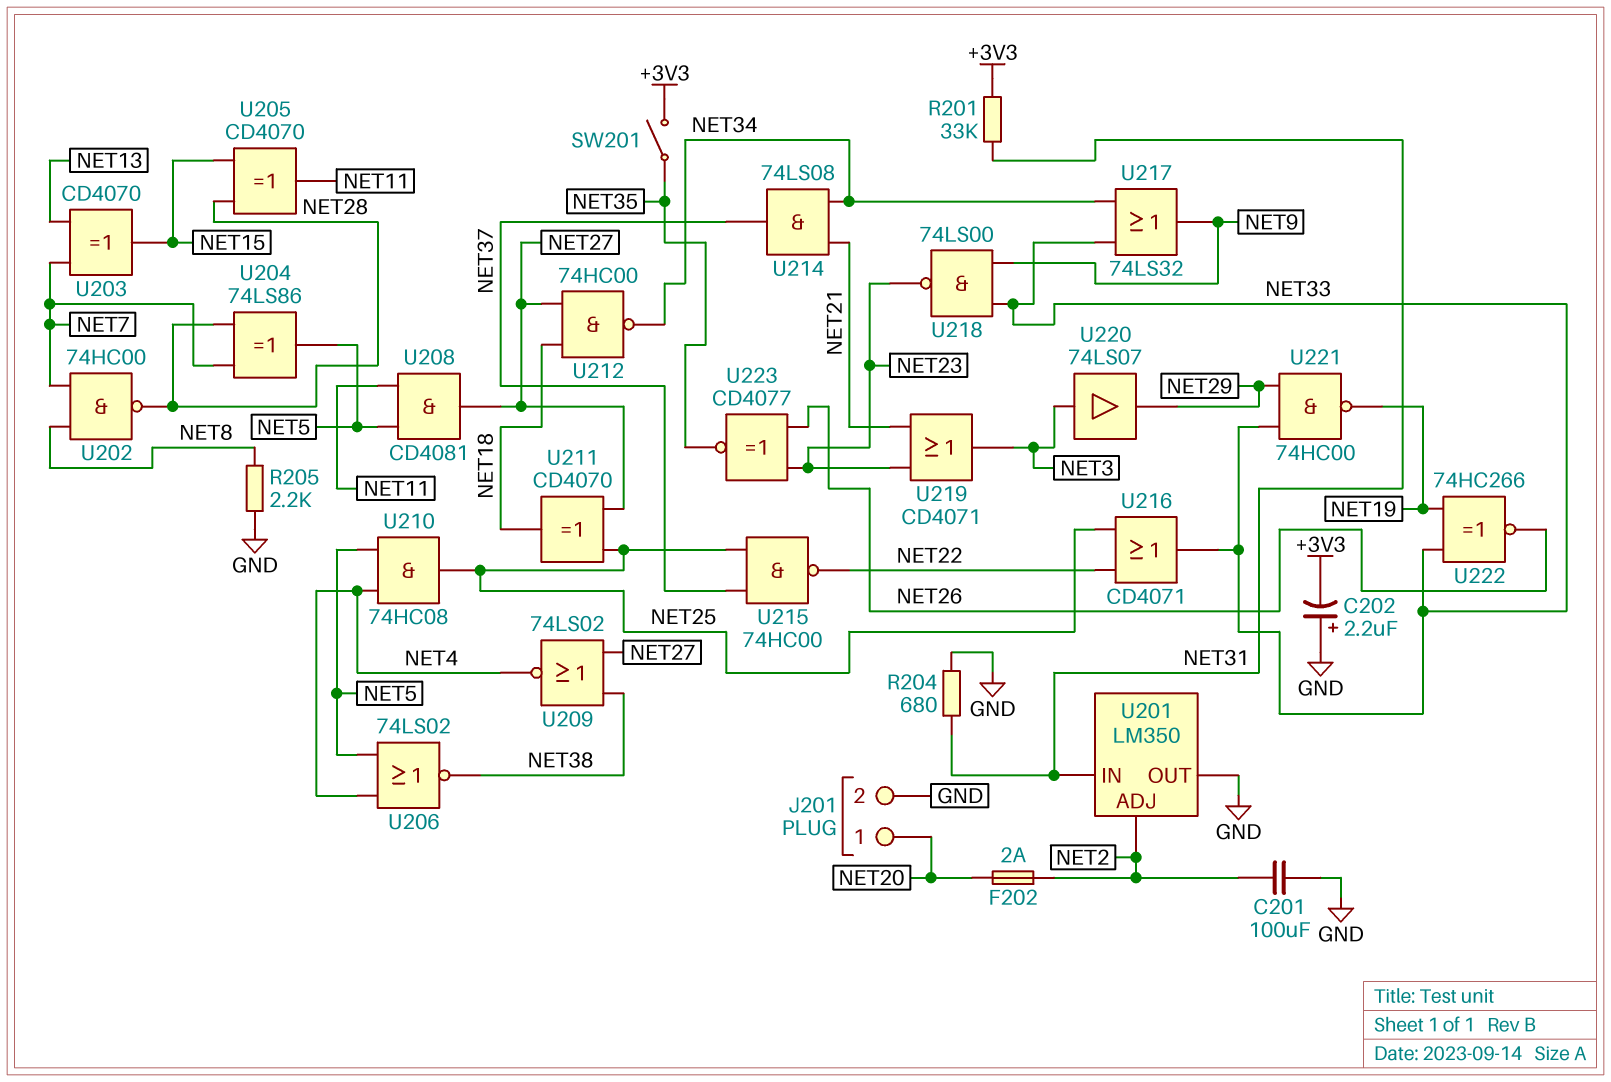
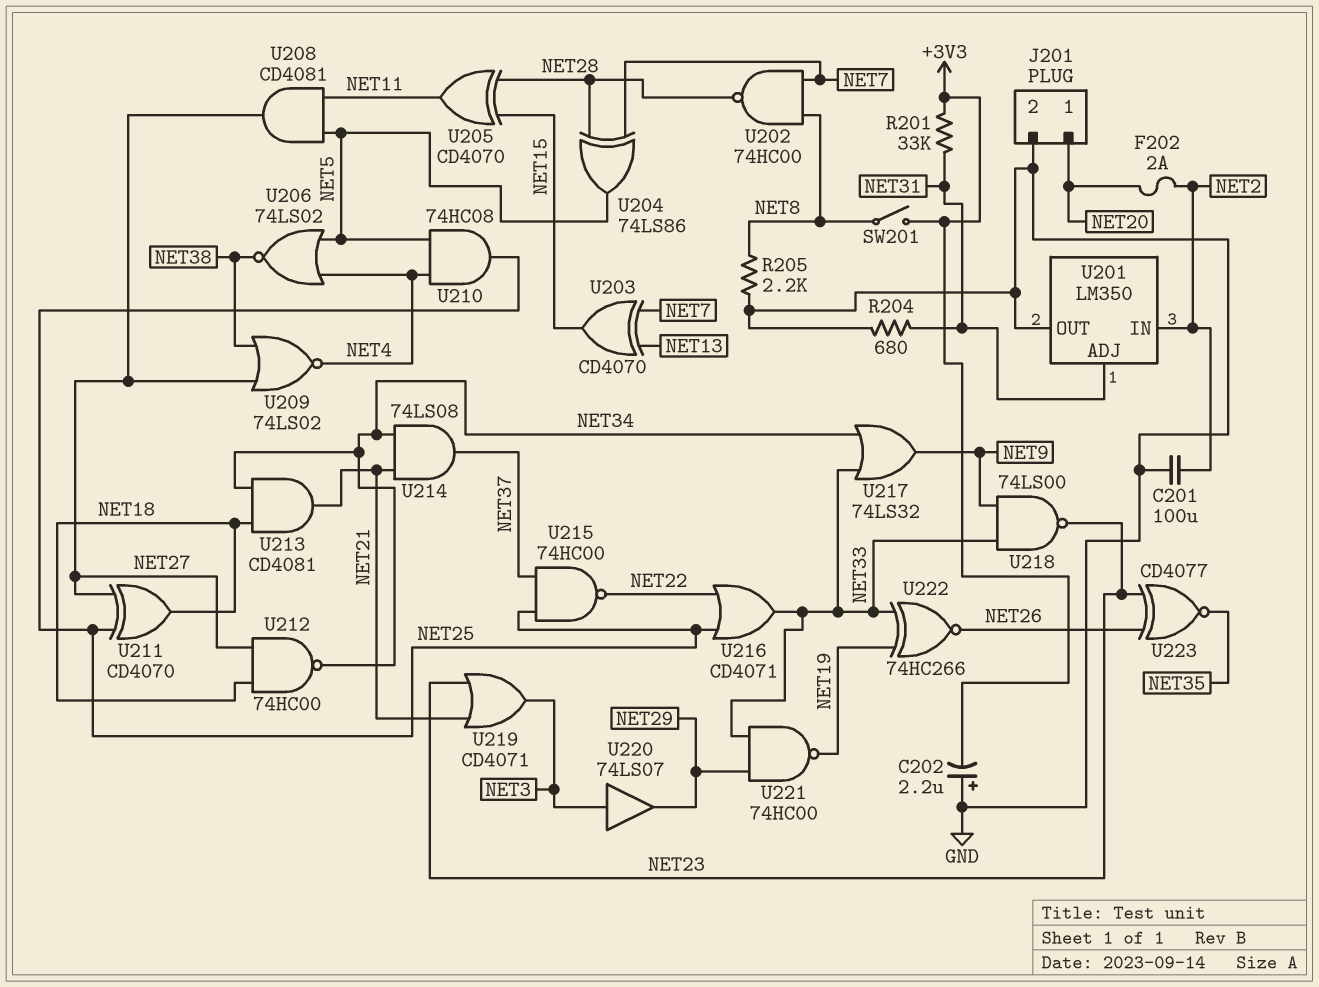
SW201: switch (+3V3, NET35) -> switch (+3V3, NET8)
U201 pin ADJ: NET2 -> NET31
U201 pin IN: NET31 -> NET2
U213: none -> AND CD4081 (in NET18, in NET34, out NET21)

